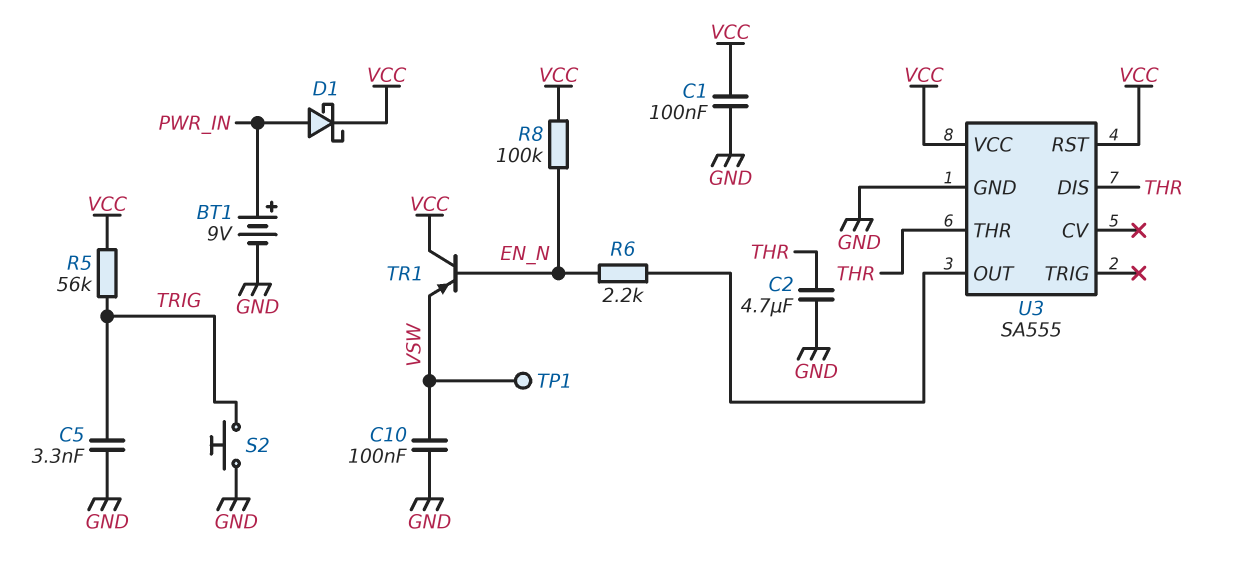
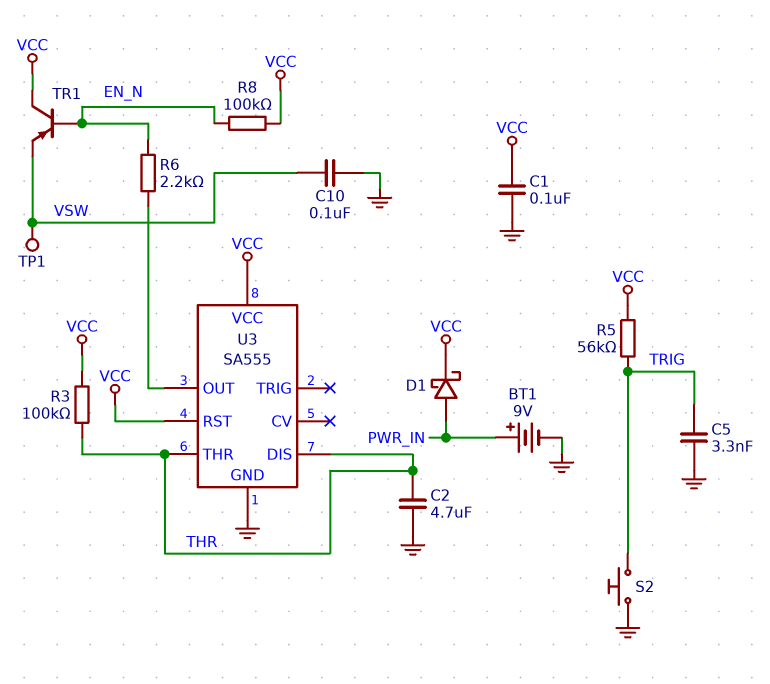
R3: none -> 100k (THR, VCC)

